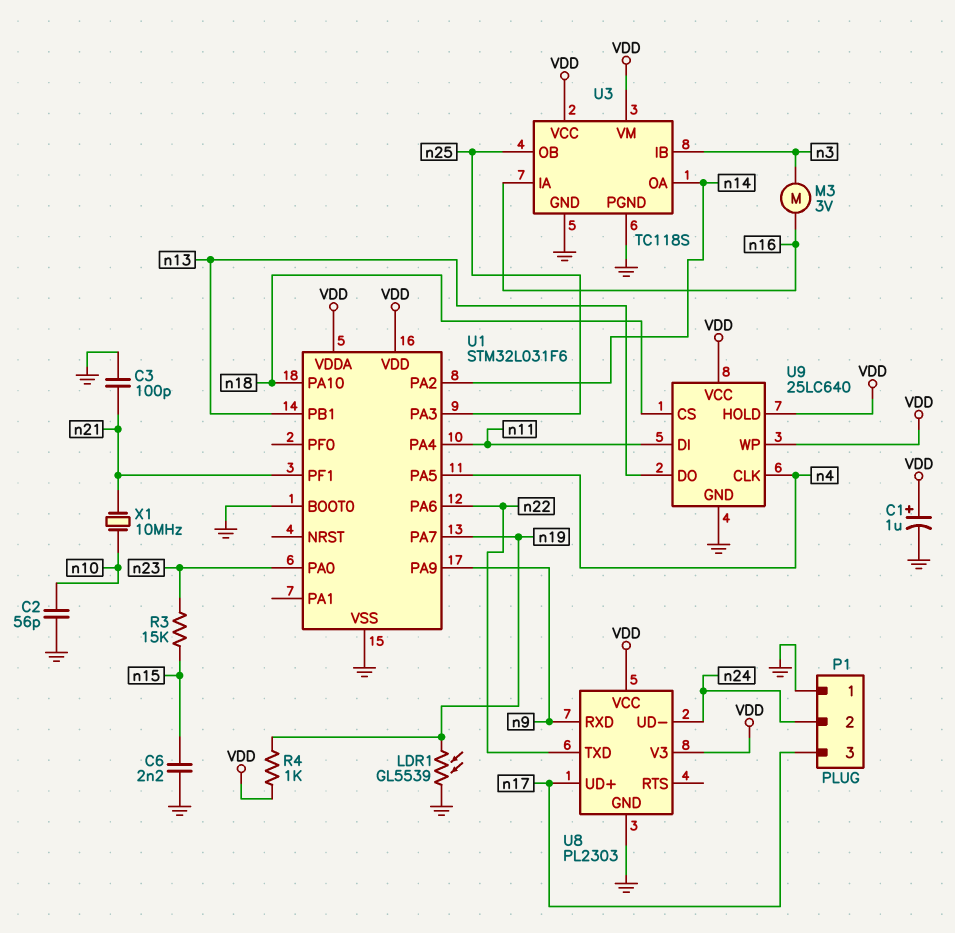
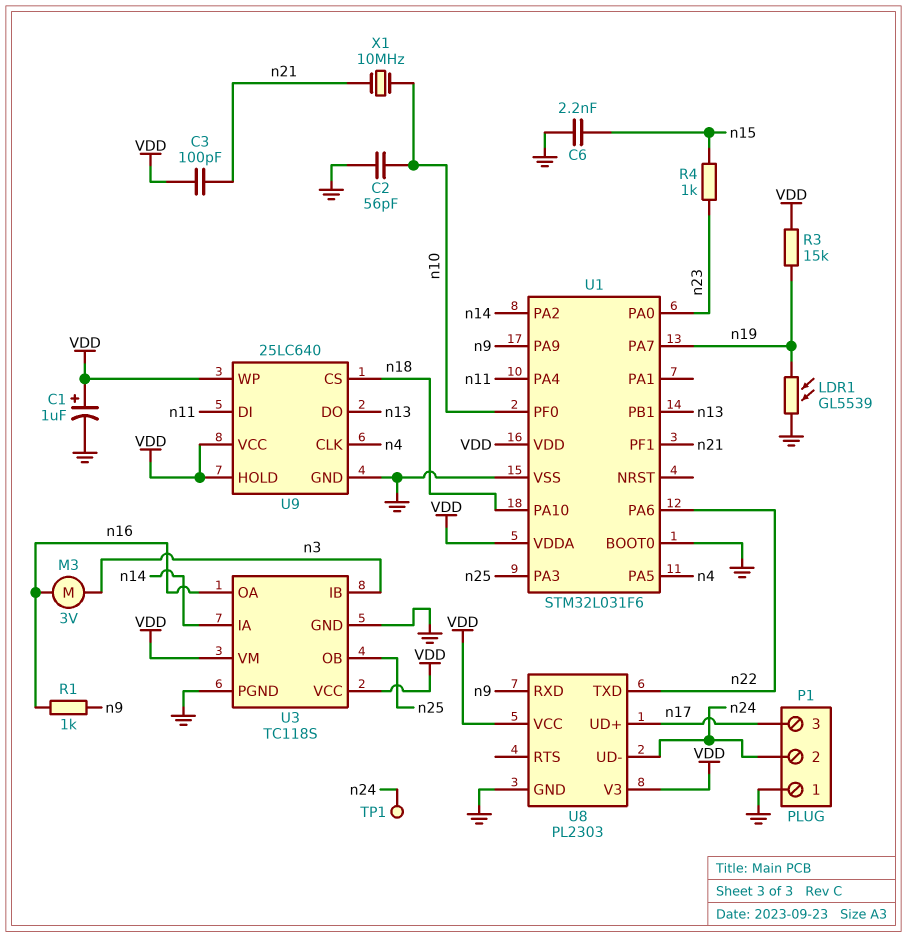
C3: 100pF (GND, n21) -> 100pF (VDD, n21)
R1: none -> 1k (n9, n16)
R3: 15k (n15, n23) -> 15k (VDD, n19)
R4: 1k (VDD, n19) -> 1k (n15, n23)
TP1: none -> test point (n24)
U1 pin PF0: none -> n10
U3 pin IA: n16 -> n14
U3 pin OA: n14 -> n16

